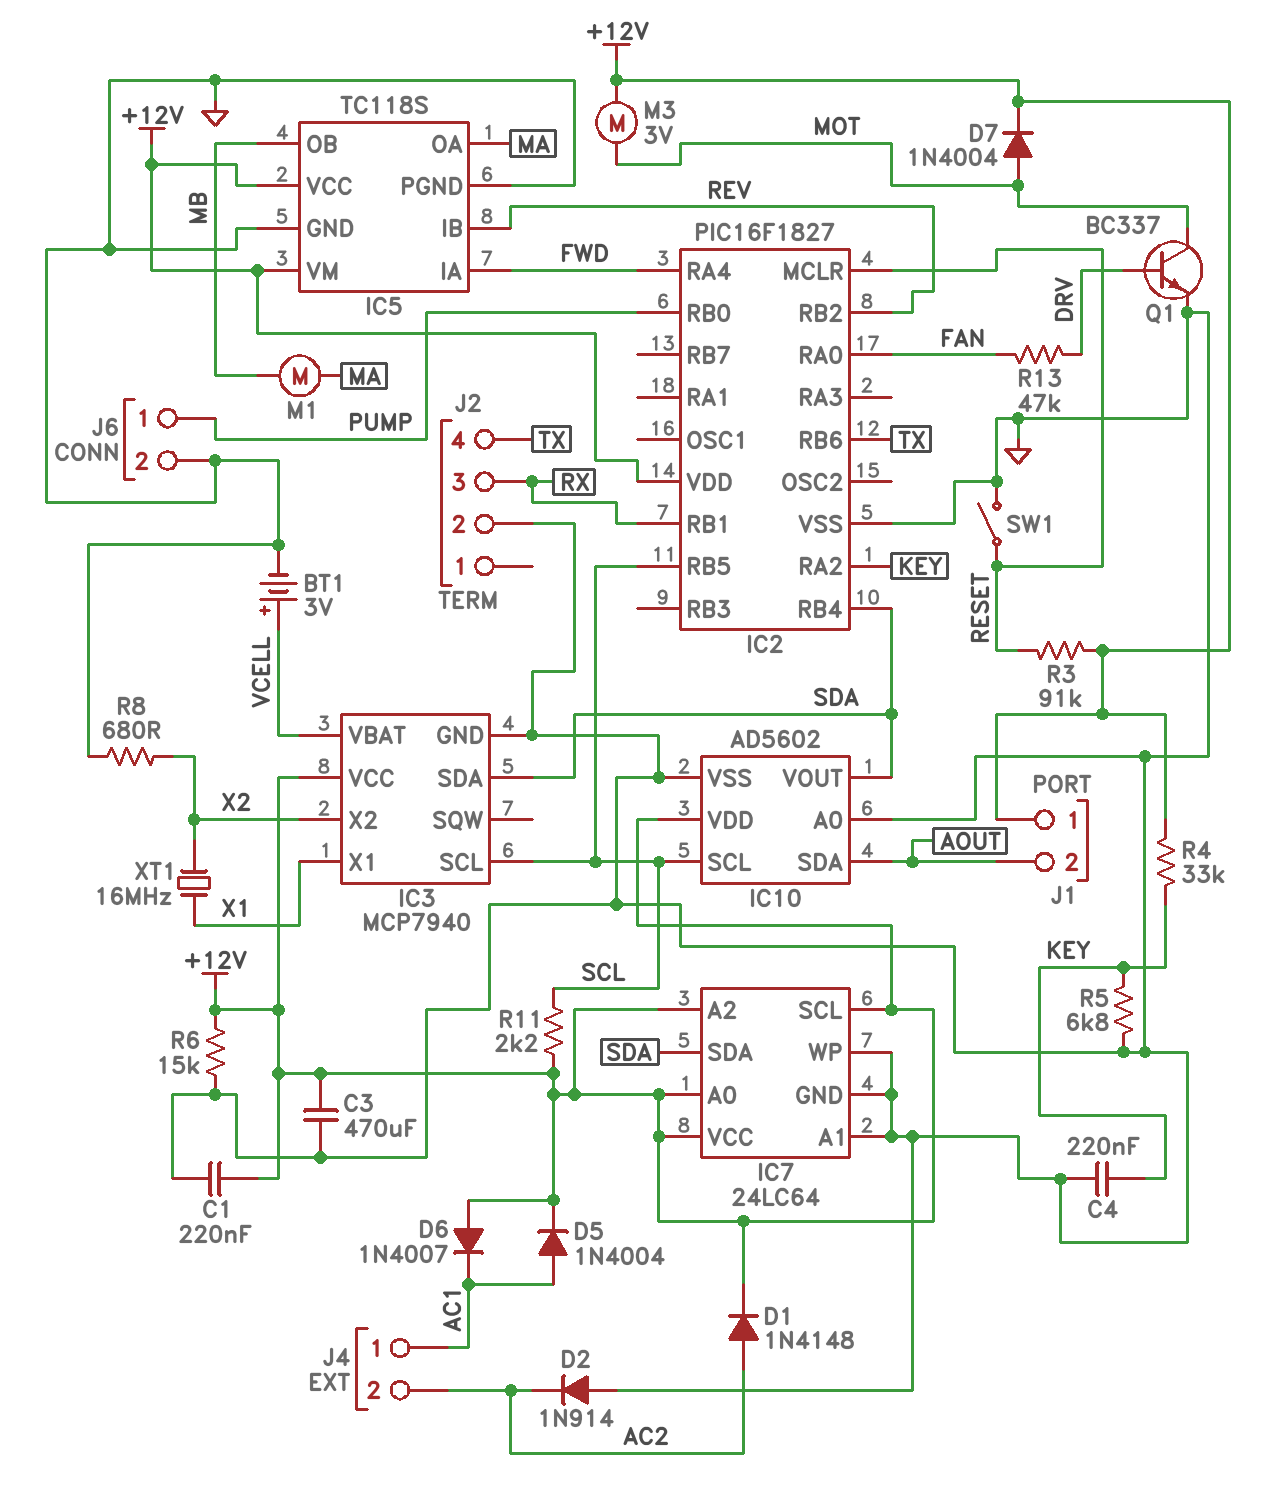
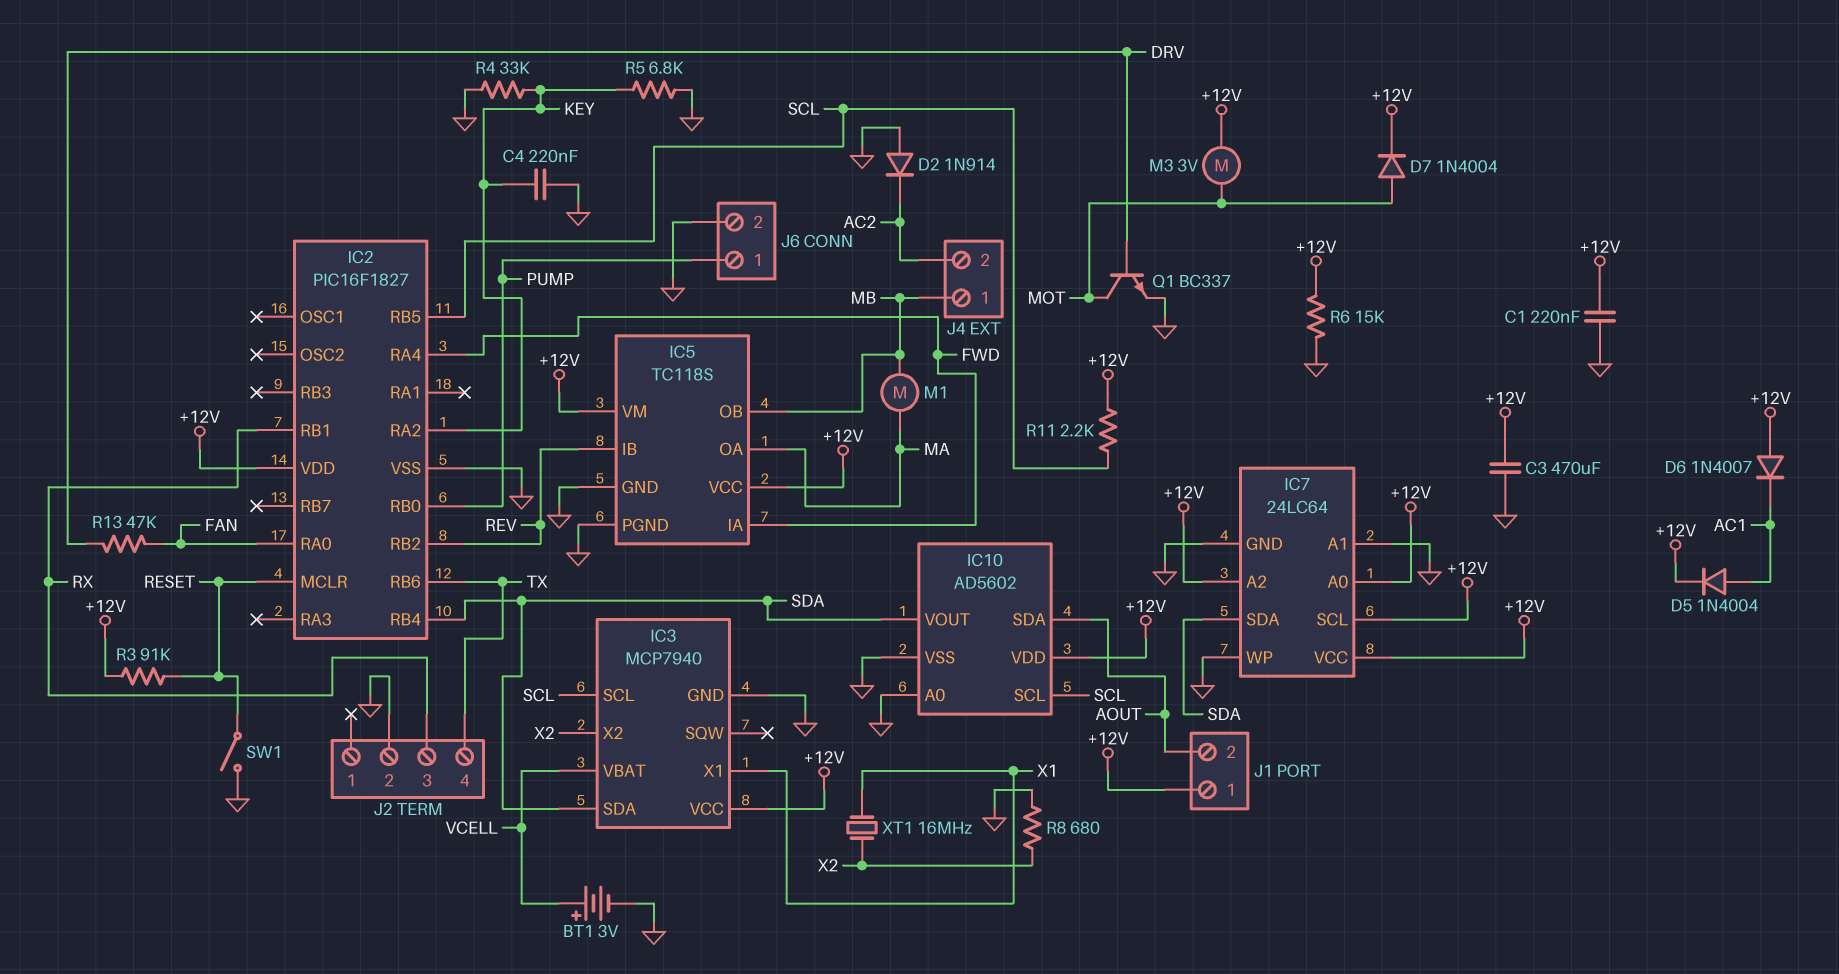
D1: diode 1N4148 (A AC2, K +12V) -> none
J4 pin 1: AC1 -> MB
R4: 33k (+12V, KEY) -> 33k (GND, KEY)

